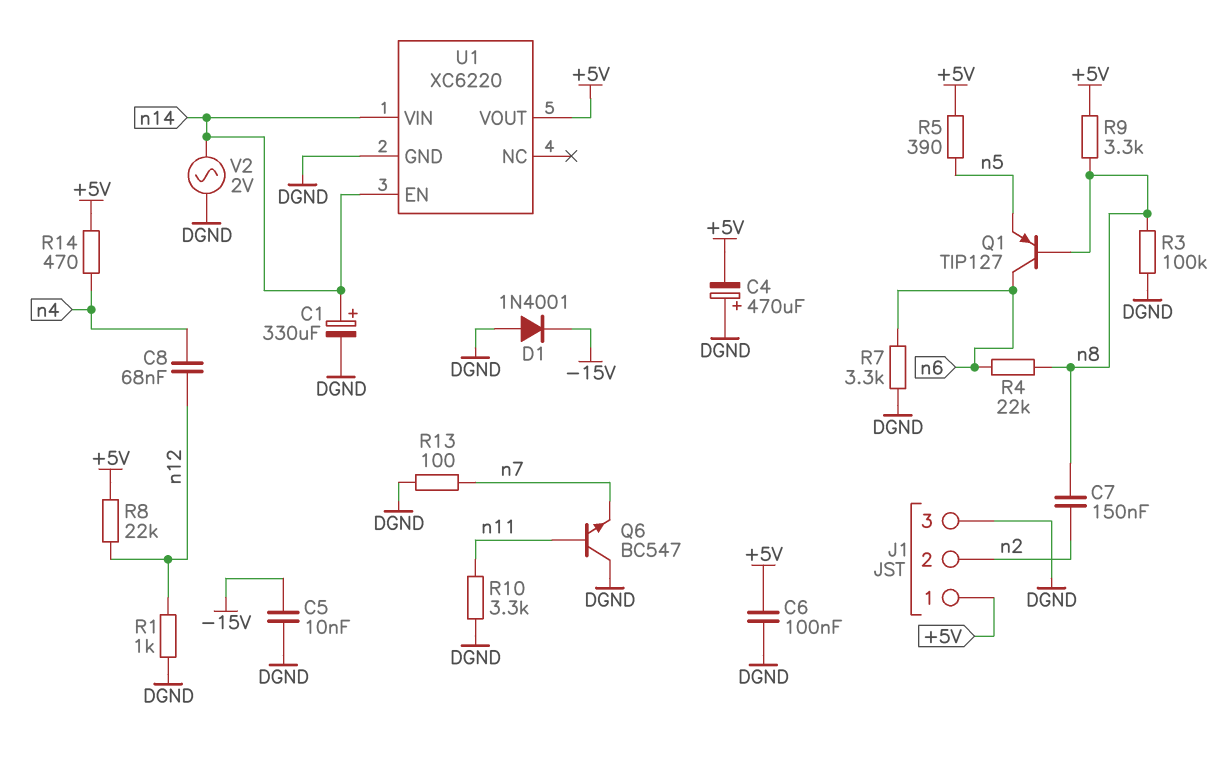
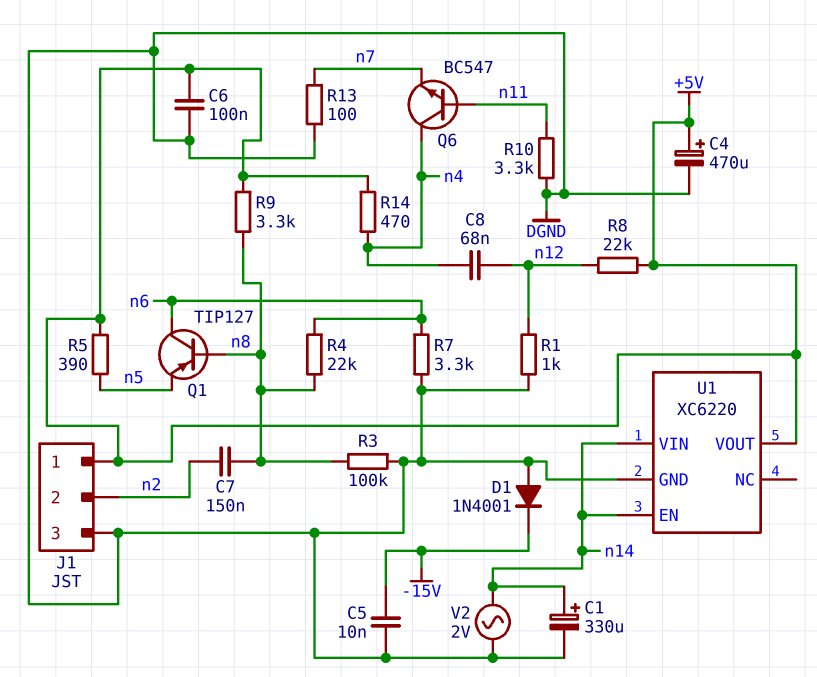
C4: 470uF (plus DGND, minus +5V) -> 470uF (plus +5V, minus DGND)
Q6: NPN BC547 (B n11, C DGND, E n7) -> NPN BC547 (B n11, C n4, E n7)

